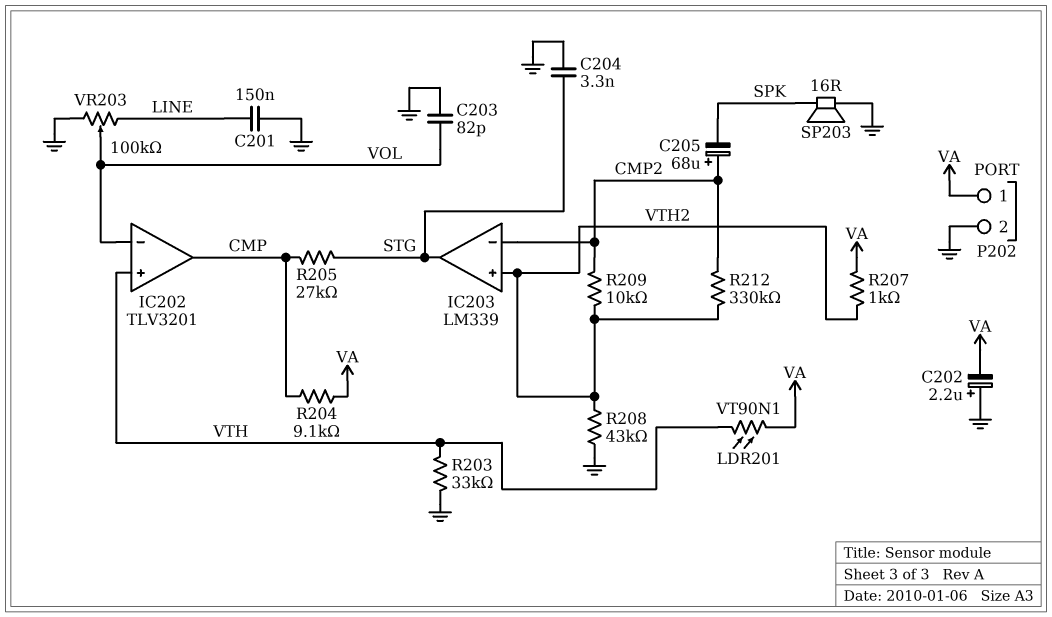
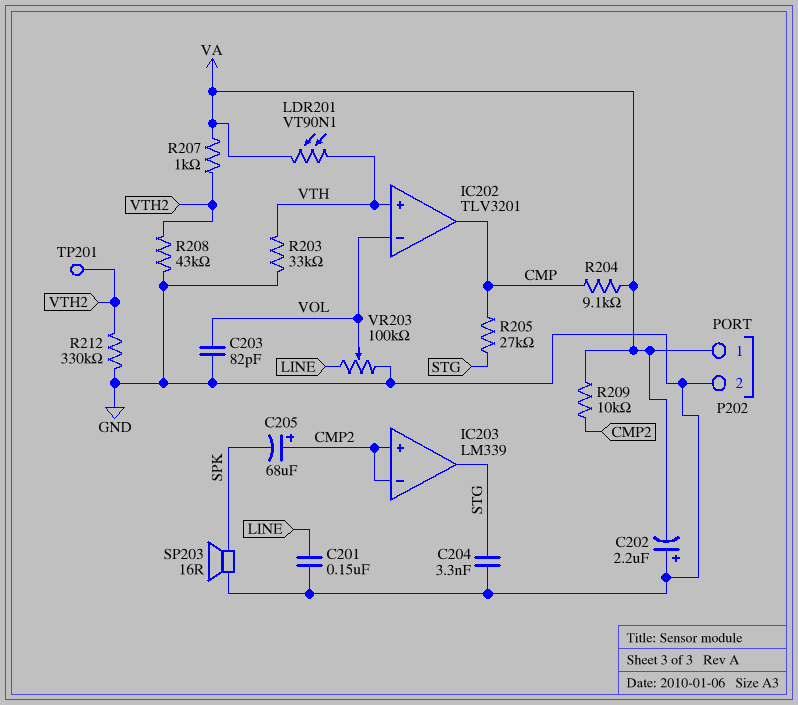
IC203 pin in+: VTH2 -> CMP2
R209: 10k (CMP2, VTH2) -> 10k (CMP2, VA)
R212: 330k (CMP2, VTH2) -> 330k (GND, VTH2)
TP201: none -> test point (VTH2)

